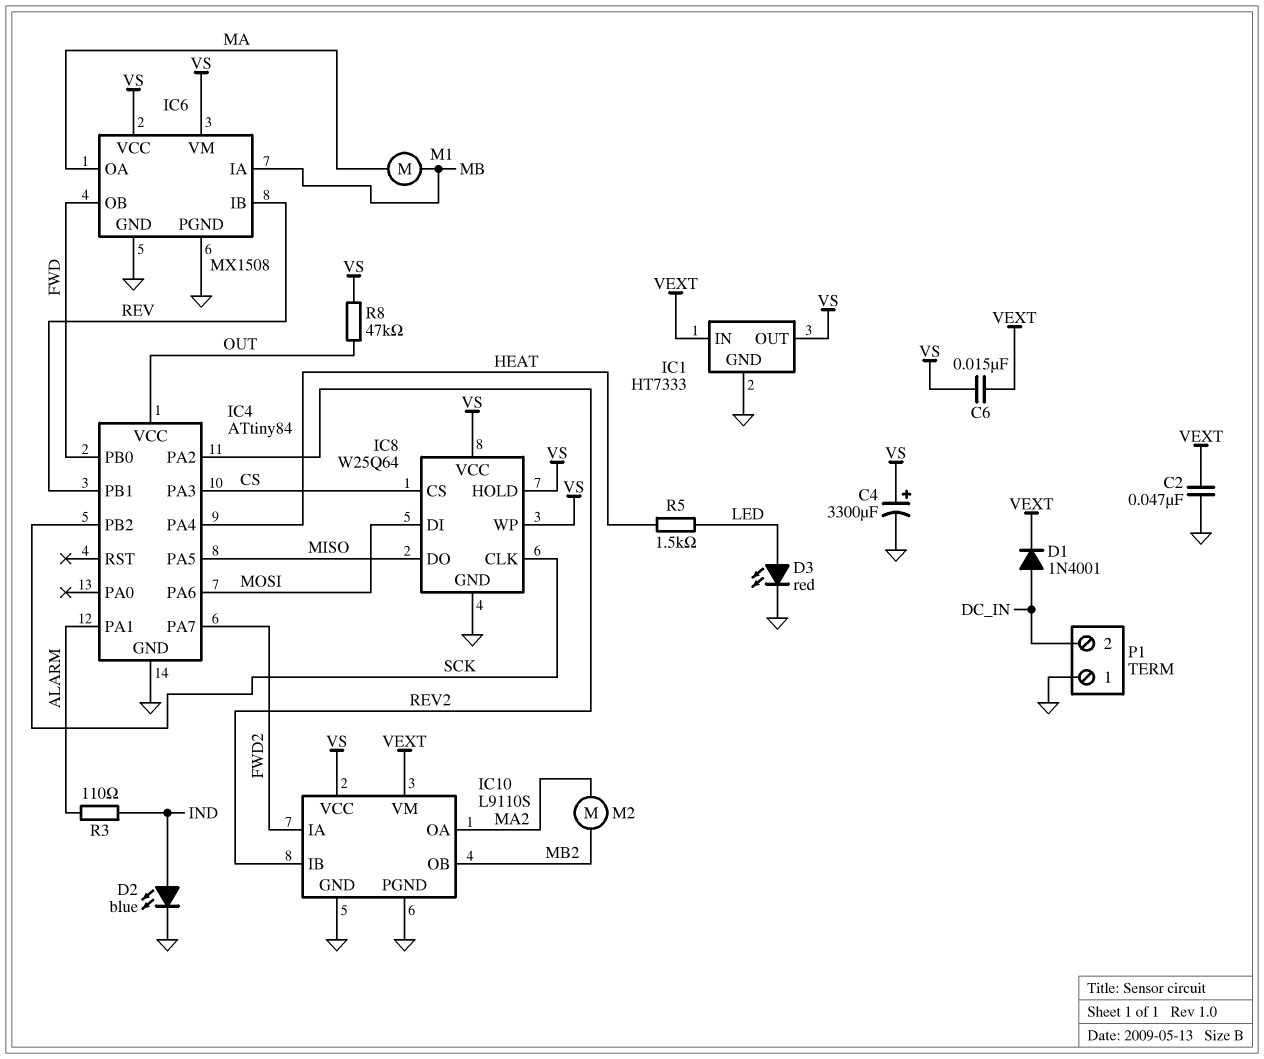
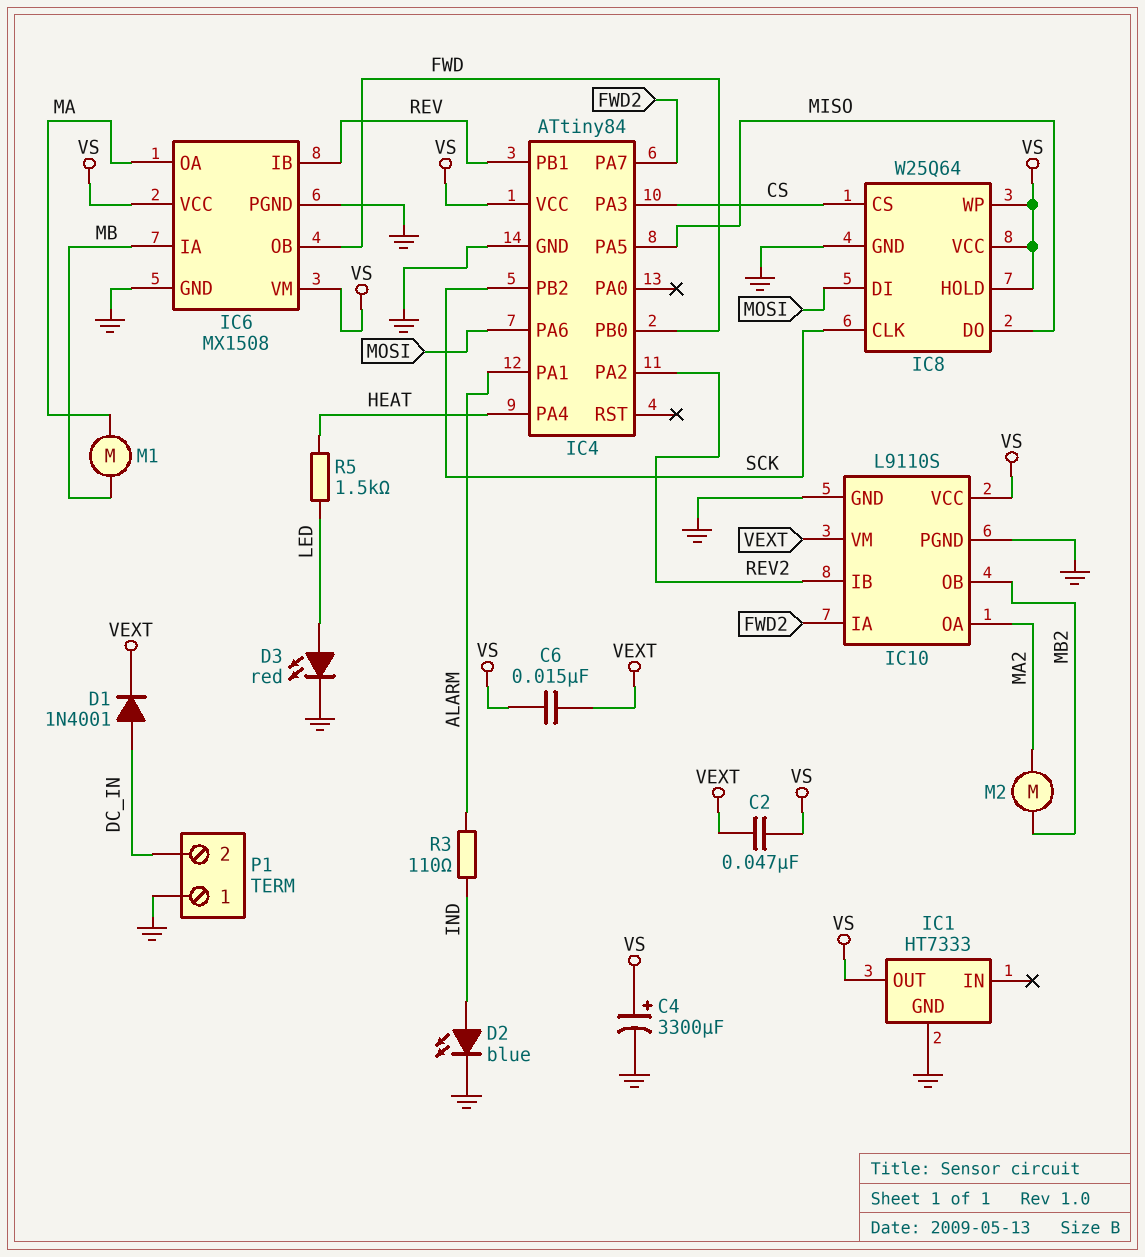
C2: 47nF (GND, VEXT) -> 47nF (VEXT, VS)
IC1 pin IN: VEXT -> none
IC4 pin VCC: OUT -> VS
R8: 47k (OUT, VS) -> none

